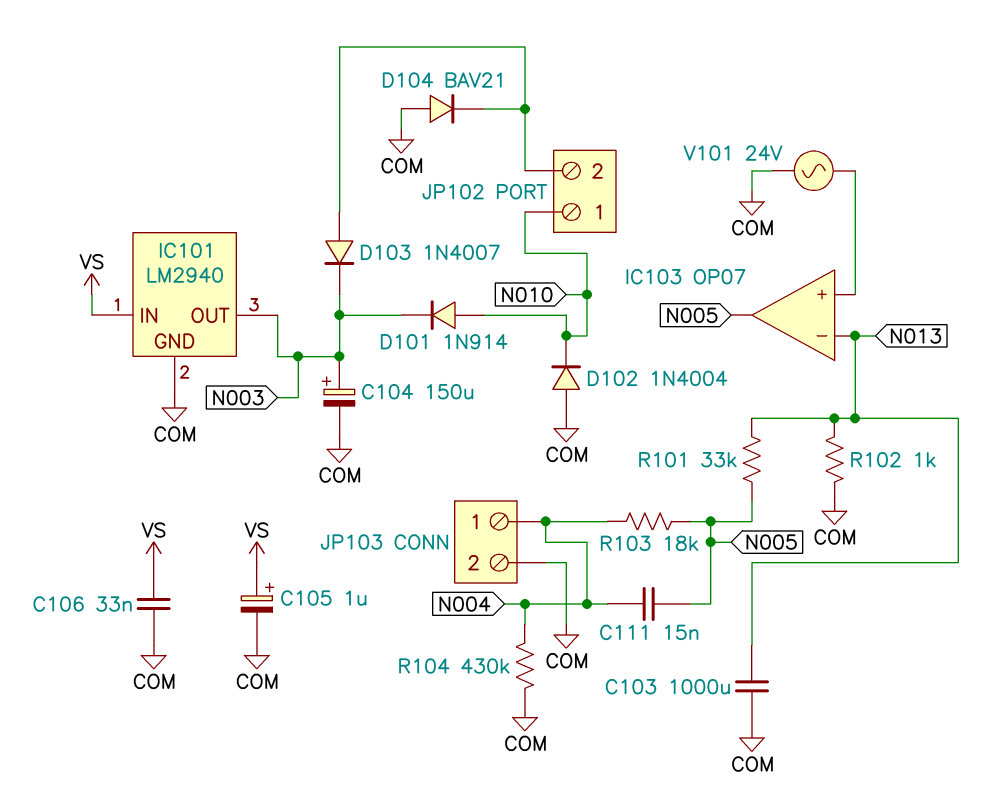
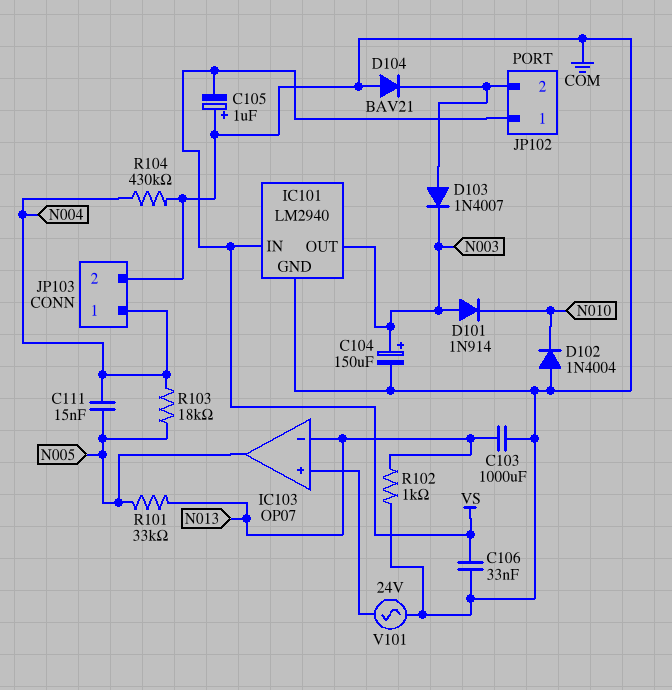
C105: 1uF (plus VS, minus COM) -> 1uF (plus COM, minus VS)
D101: diode 1N914 (A N010, K N003) -> diode 1N914 (A N003, K N010)
JP102 pin 1: N010 -> VS

